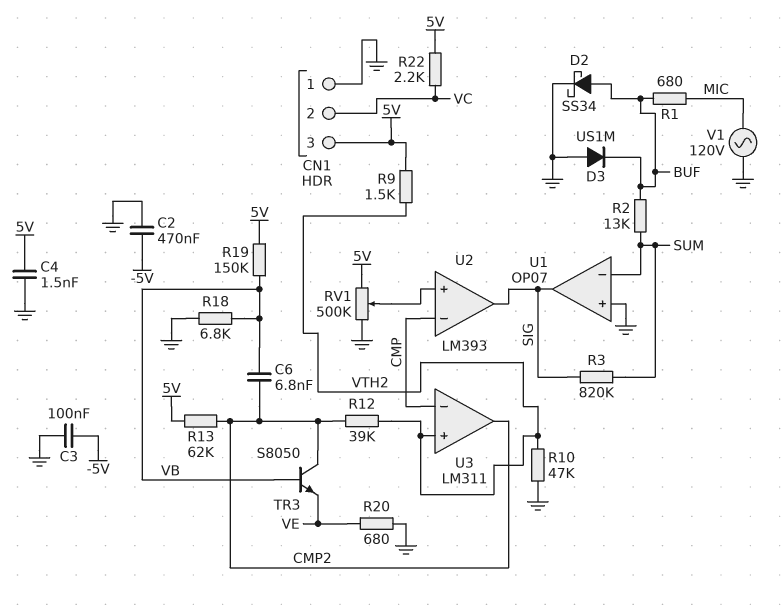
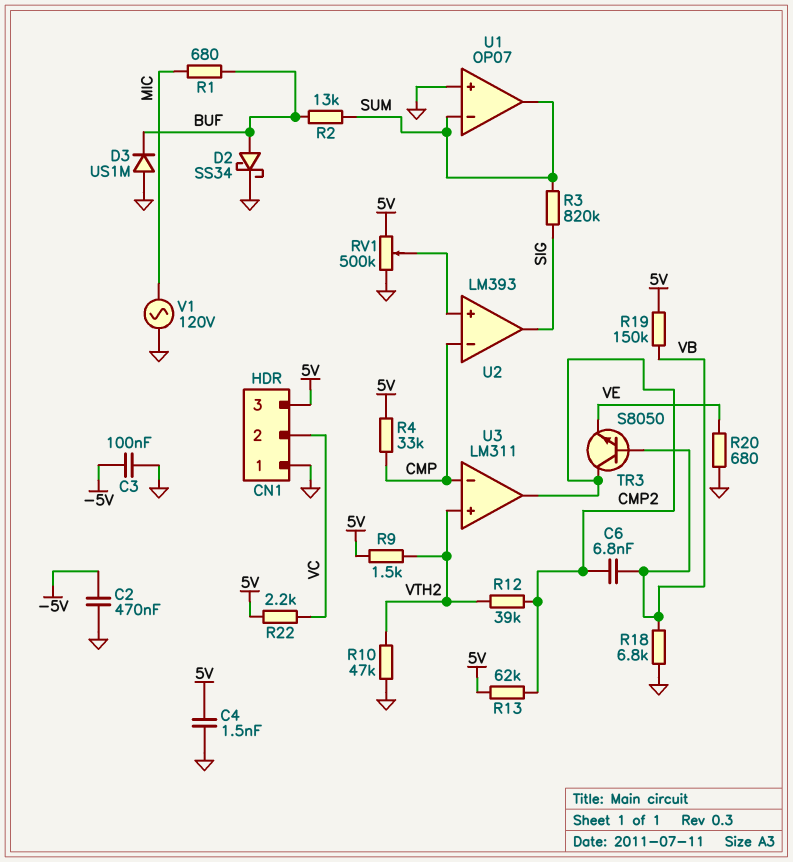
R4: none -> 33k (5V, CMP)
U1 pin out: SIG -> SUM

